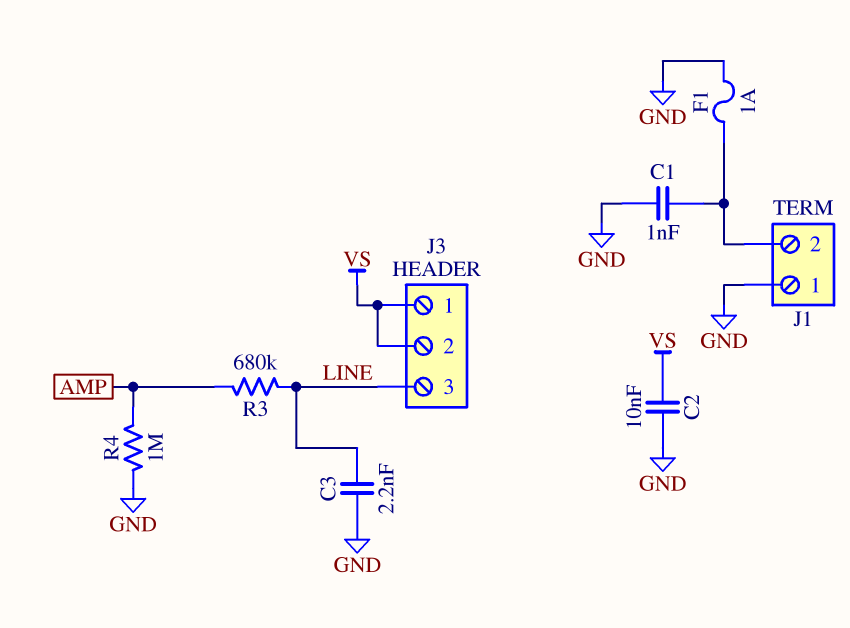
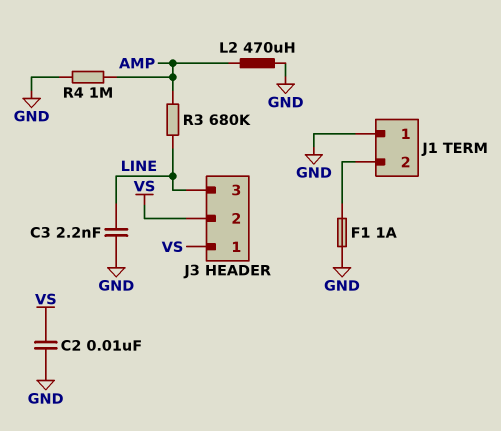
C1: 1nF (GND, J1/2) -> none
L2: none -> 470uH (AMP, GND)

